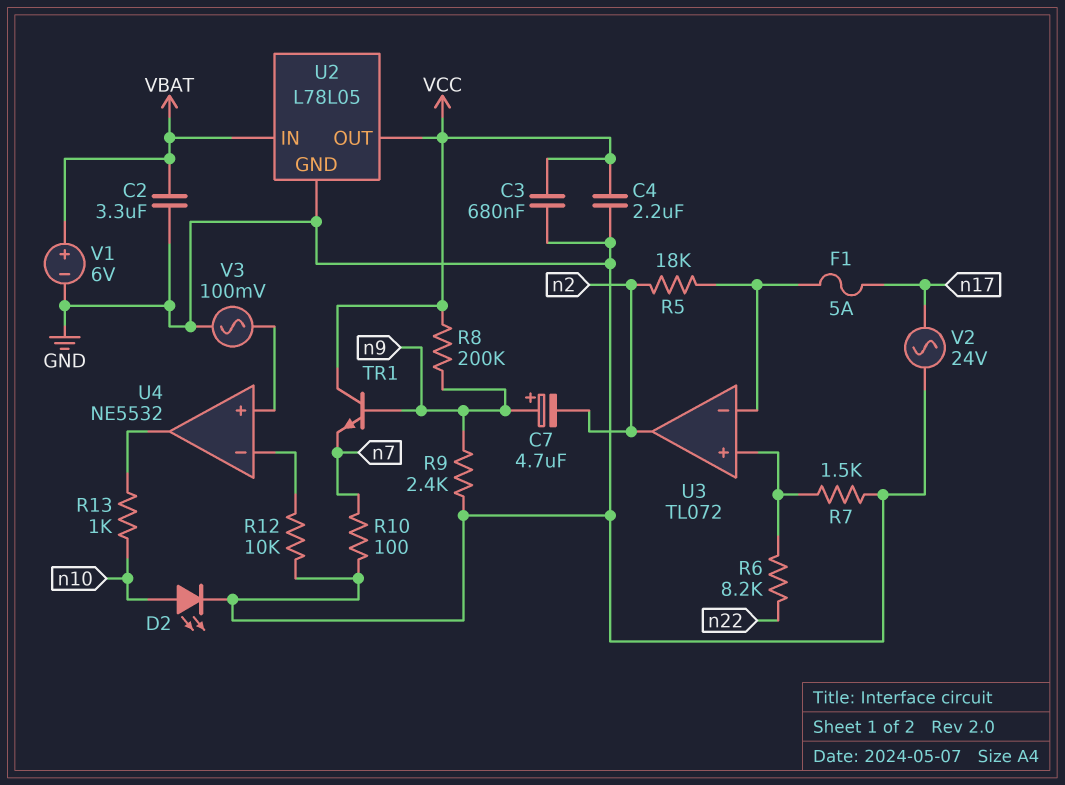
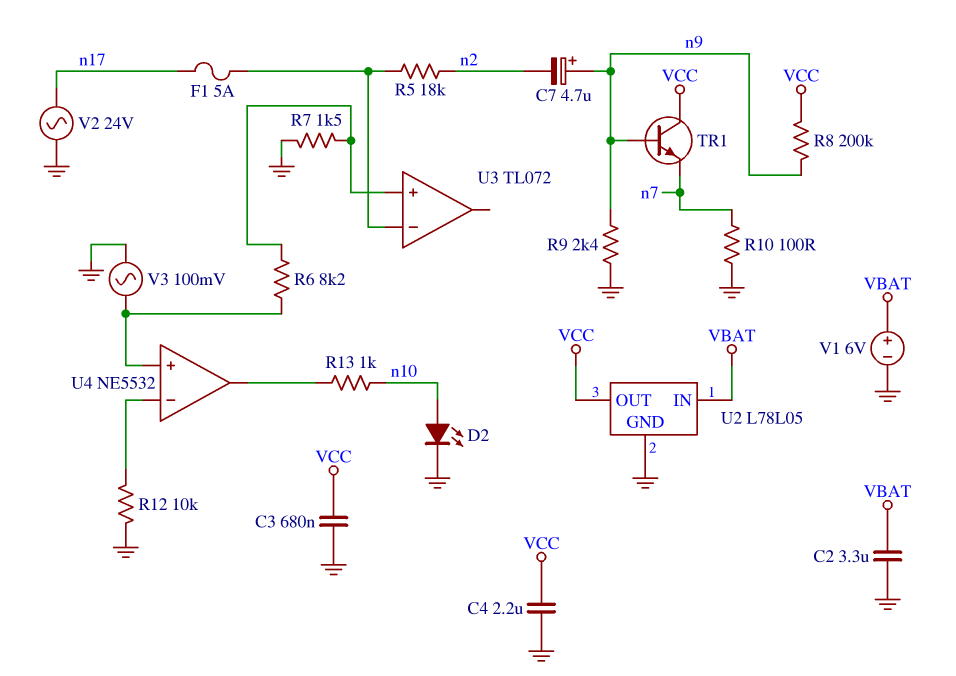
R6: 8.2k (U3/in+, n22) -> 8.2k (U3/in+, U4/in+)
U3 pin out: n2 -> none

